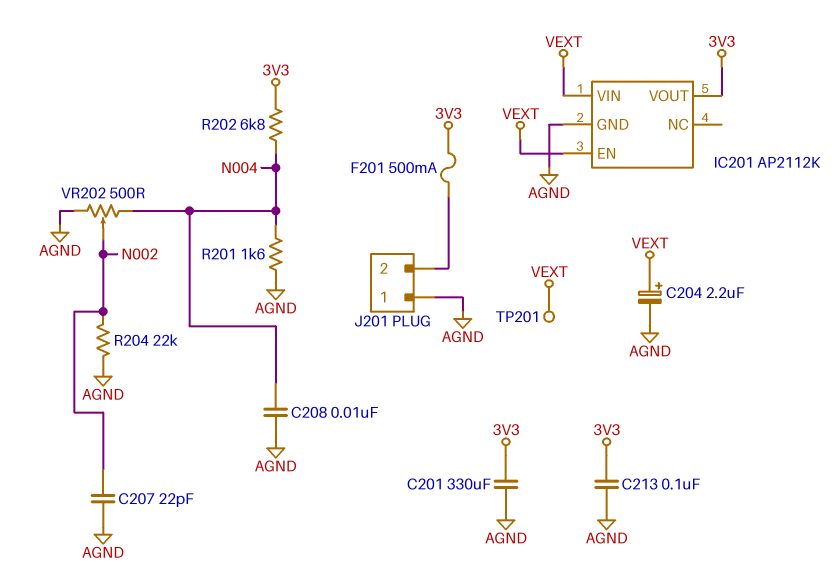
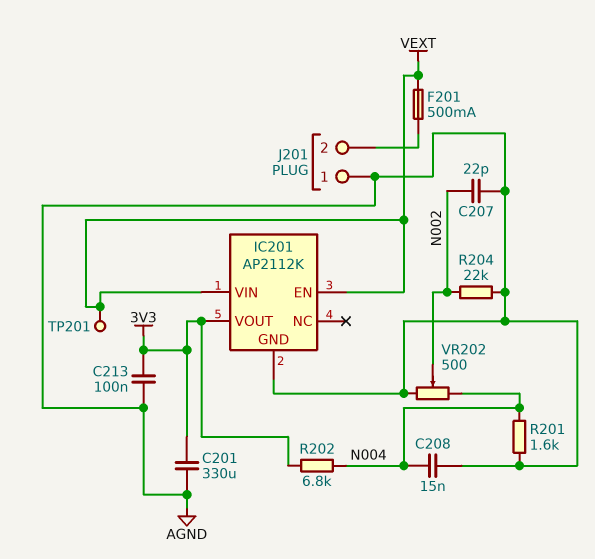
C204: 2.2uF (plus VEXT, minus AGND) -> none
C208: 10nF (AGND, N004) -> 15nF (AGND, N004)
F201: 500mA (3V3, J201/2) -> 500mA (J201/2, VEXT)

